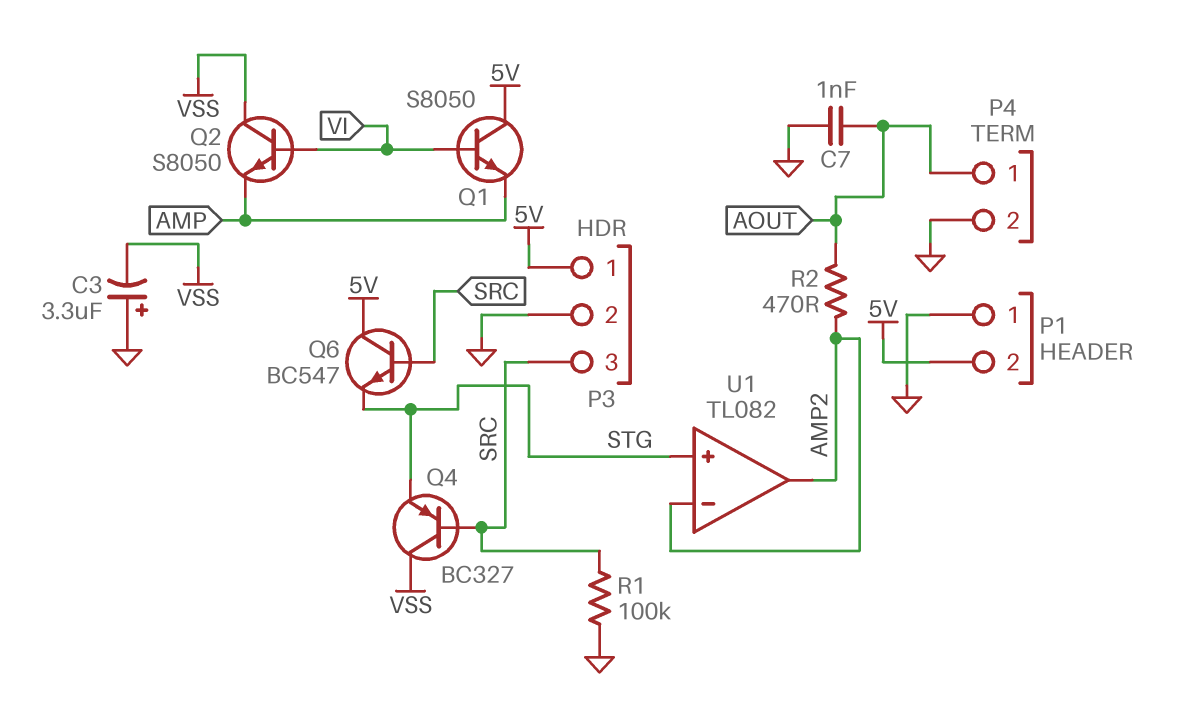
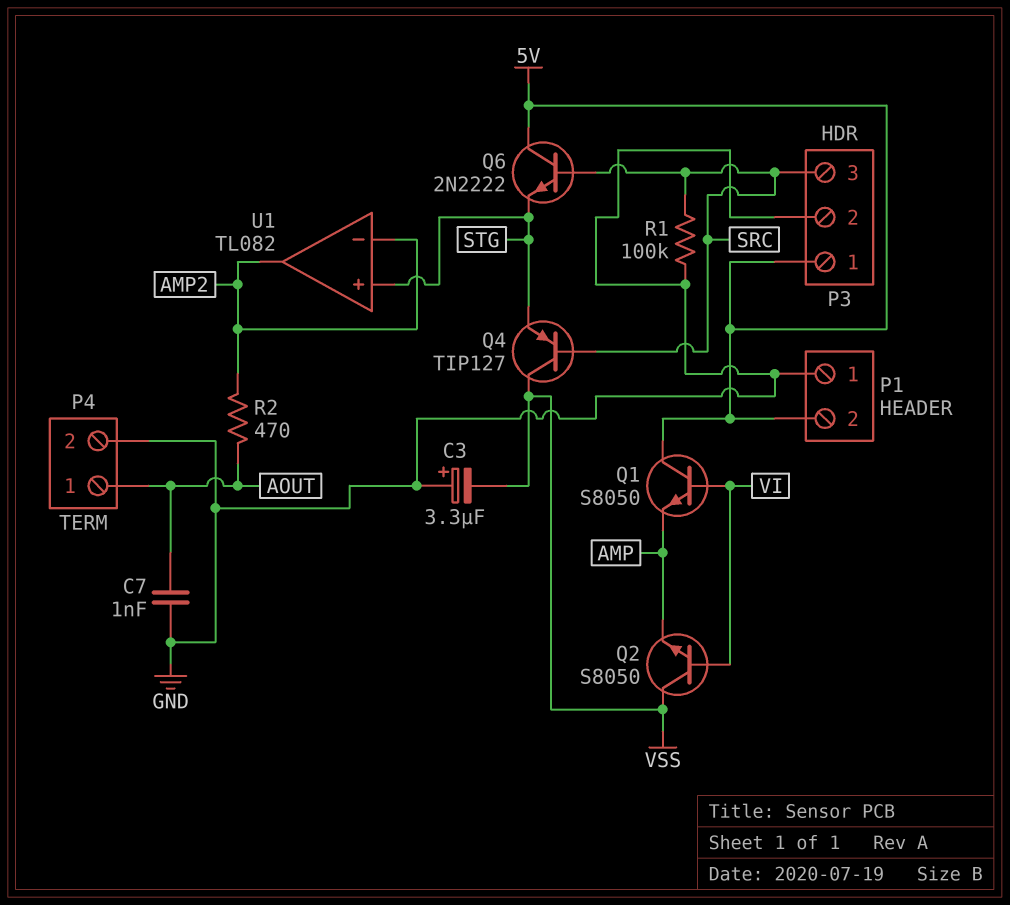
Q4: PNP BC327 (B SRC, C VSS, E STG) -> PNP TIP127 (B SRC, C VSS, E STG)
Q6: NPN BC547 (B SRC, C 5V, E STG) -> NPN 2N2222 (B SRC, C 5V, E STG)

